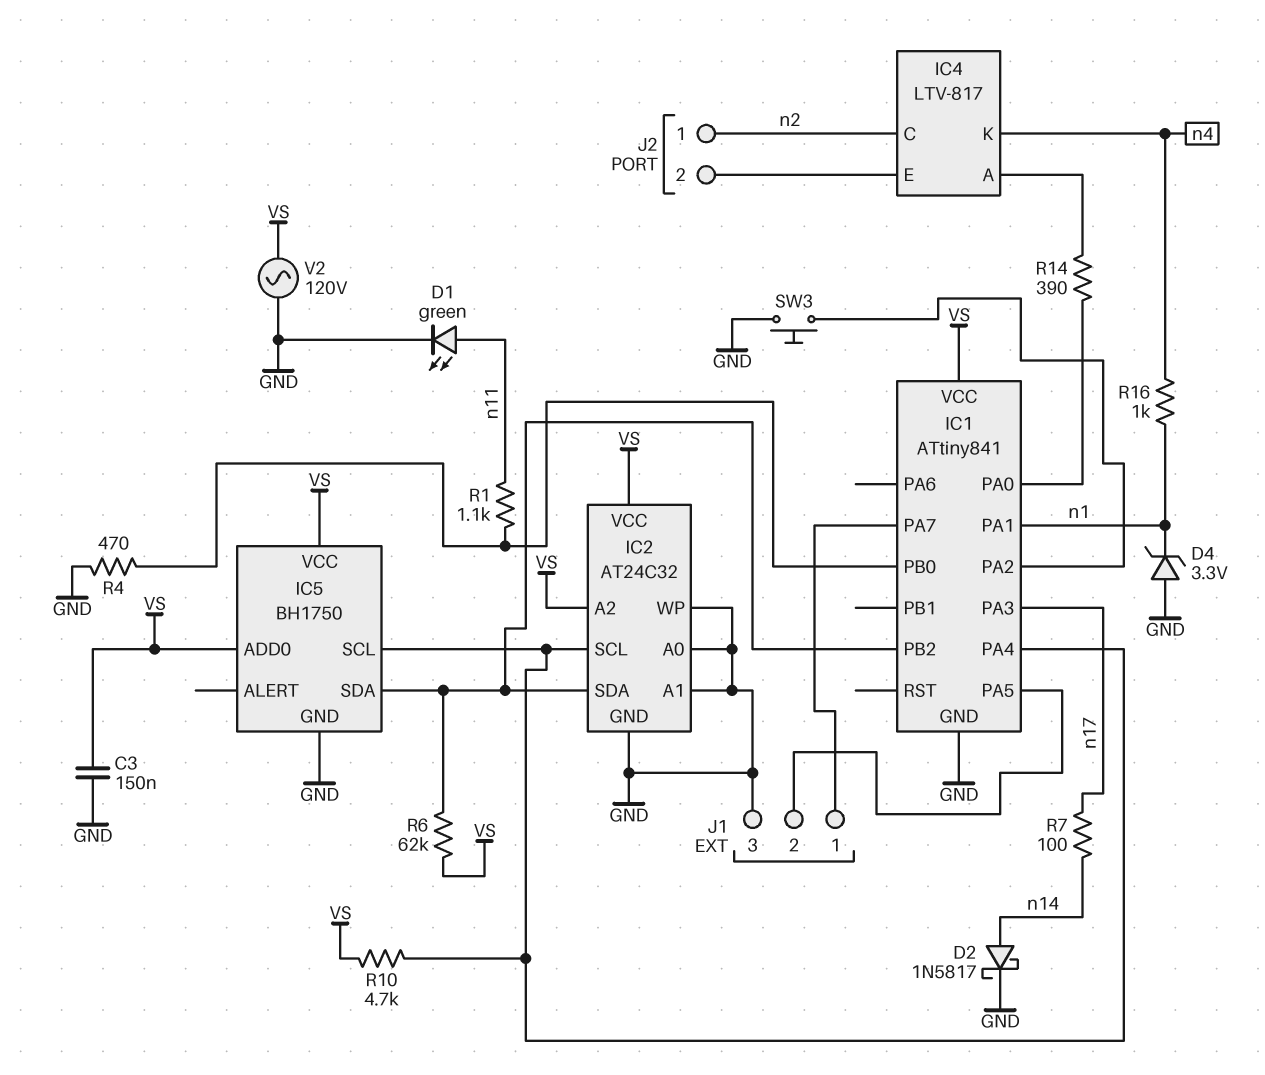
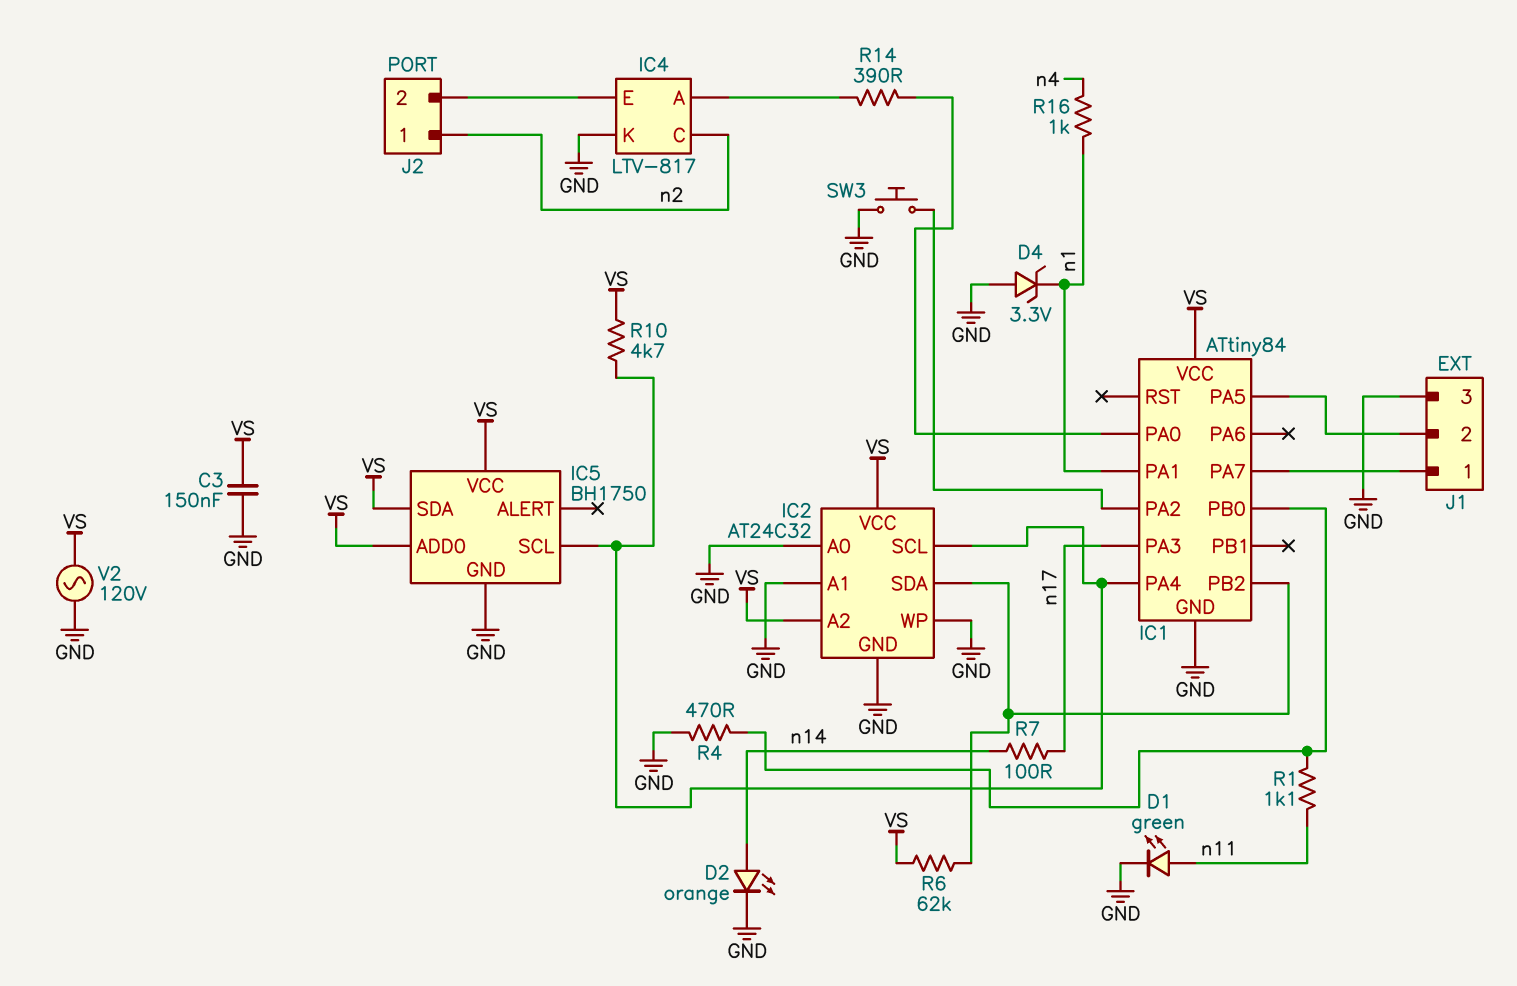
D2: schottky 1N5817 (A n14, K GND) -> LED orange (A n14, K GND)
IC1: ATtiny841 -> ATtiny84
IC4 pin K: n4 -> GND
IC5 pin SDA: IC1/PB2 -> VS

